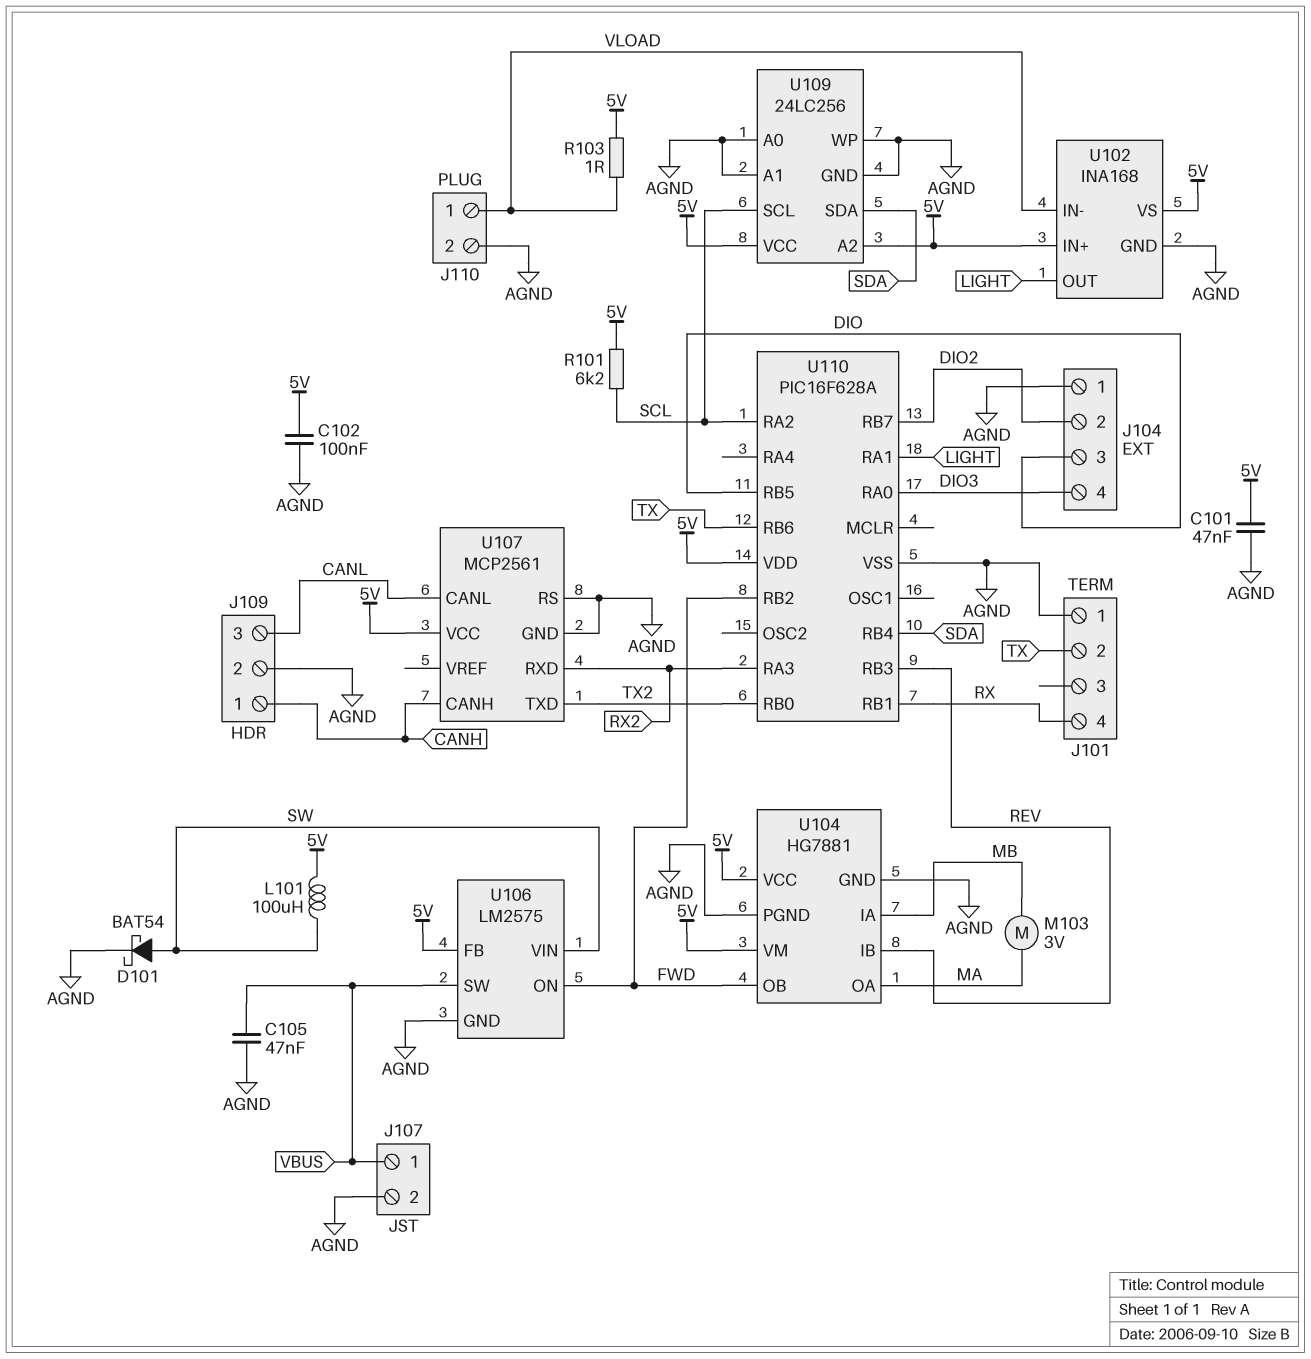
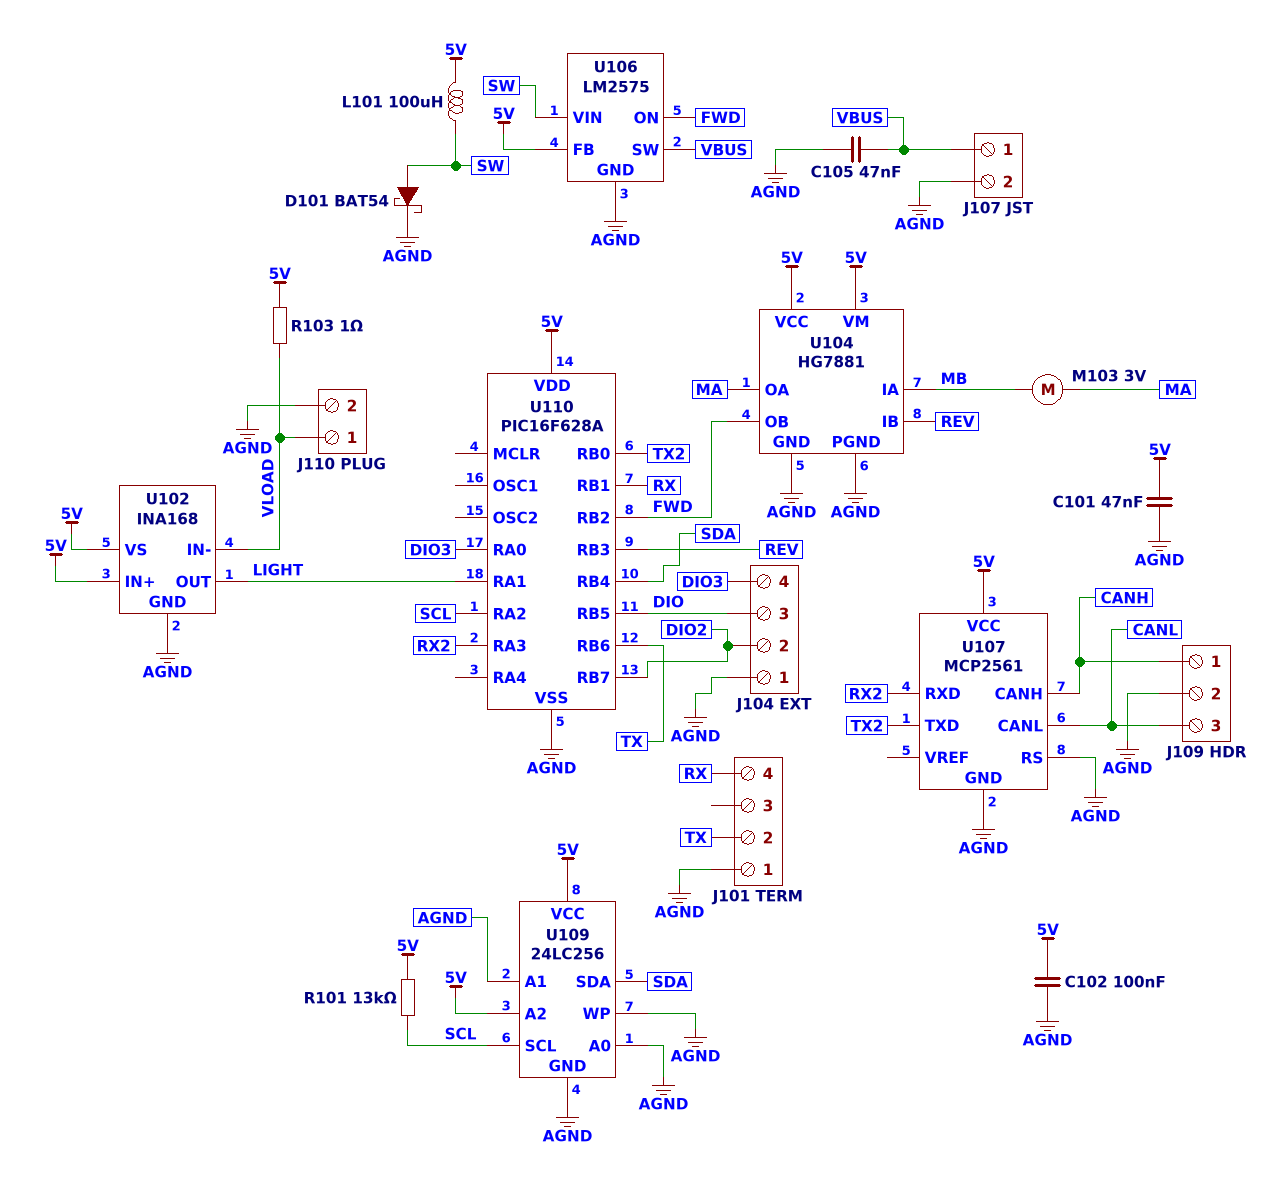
R101: 6.2k (5V, SCL) -> 13k (5V, SCL)

